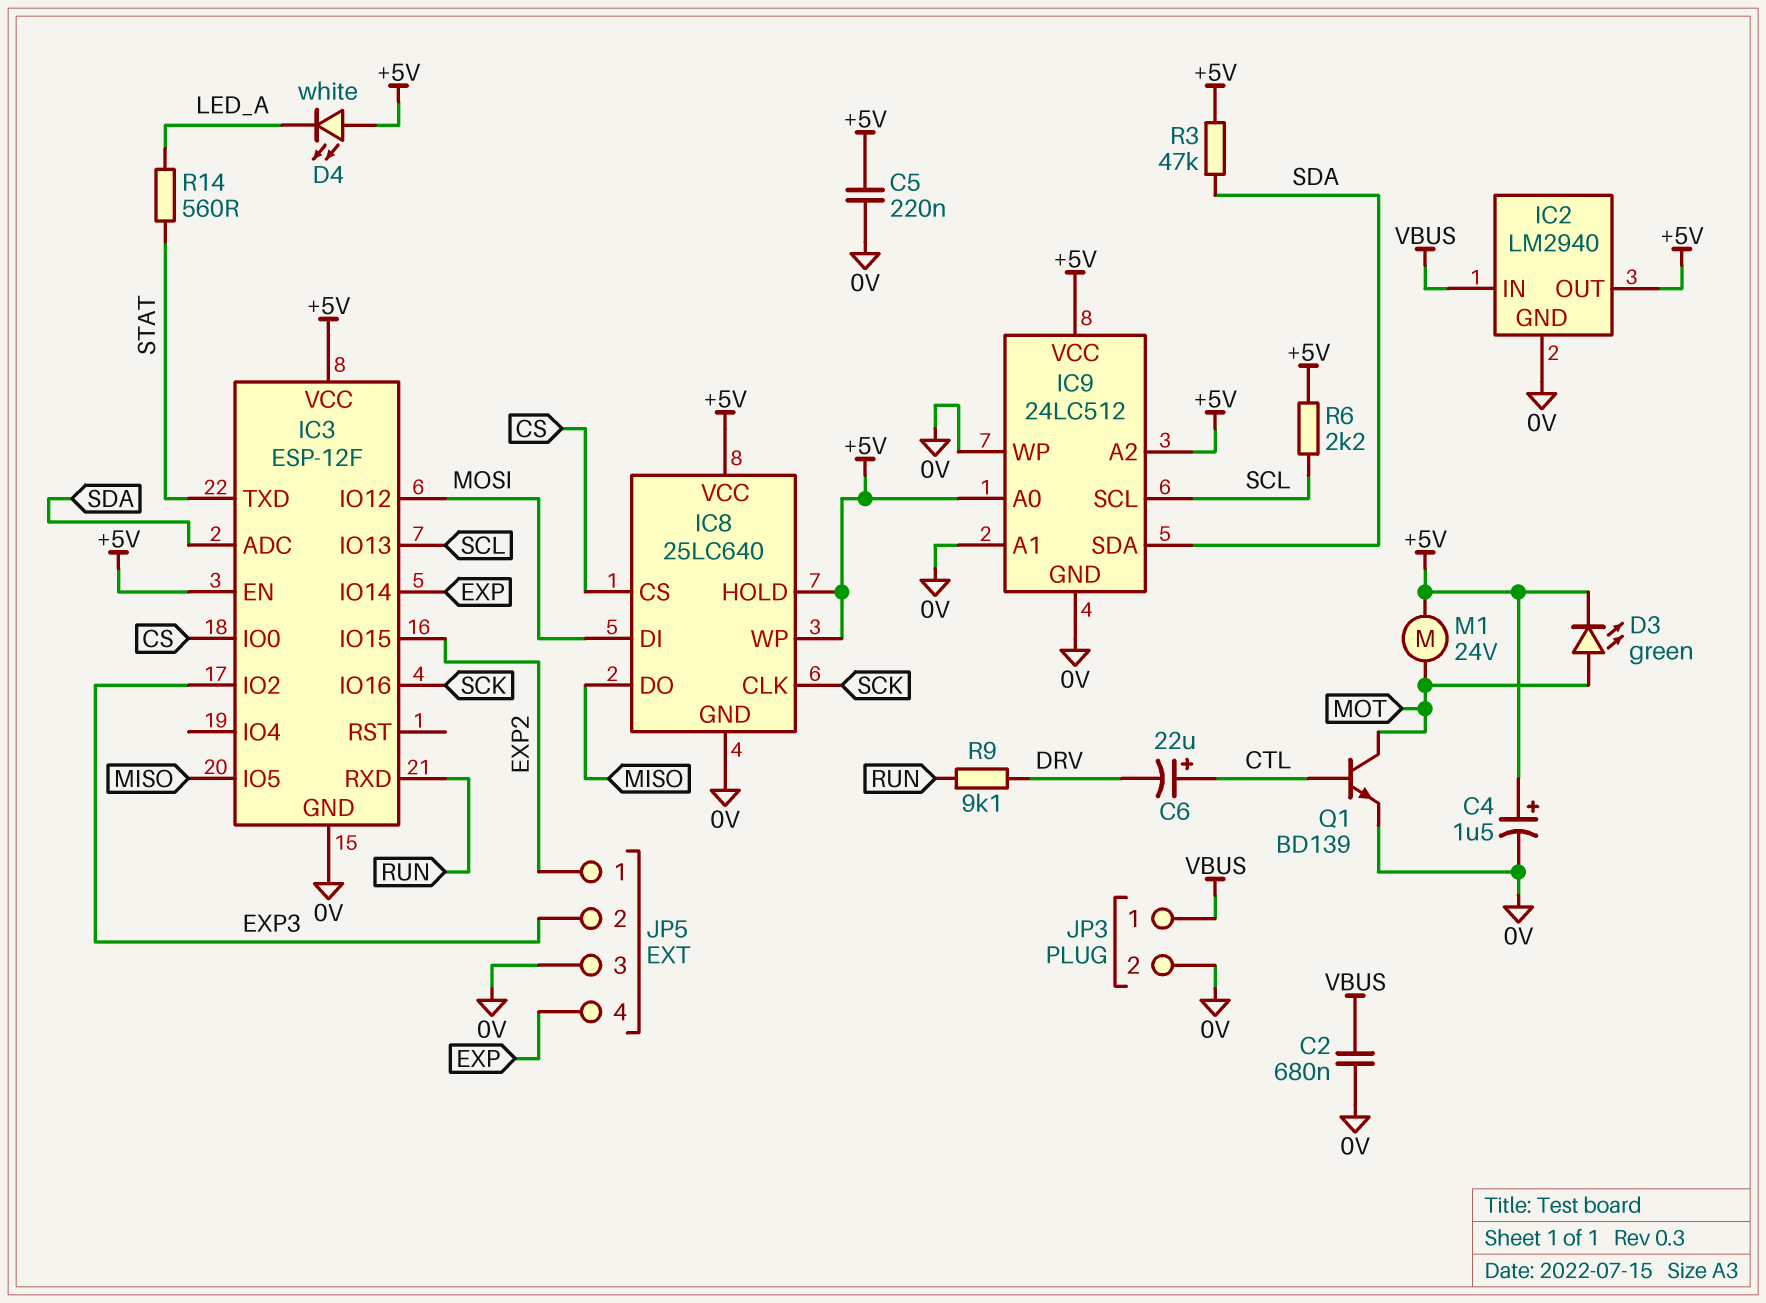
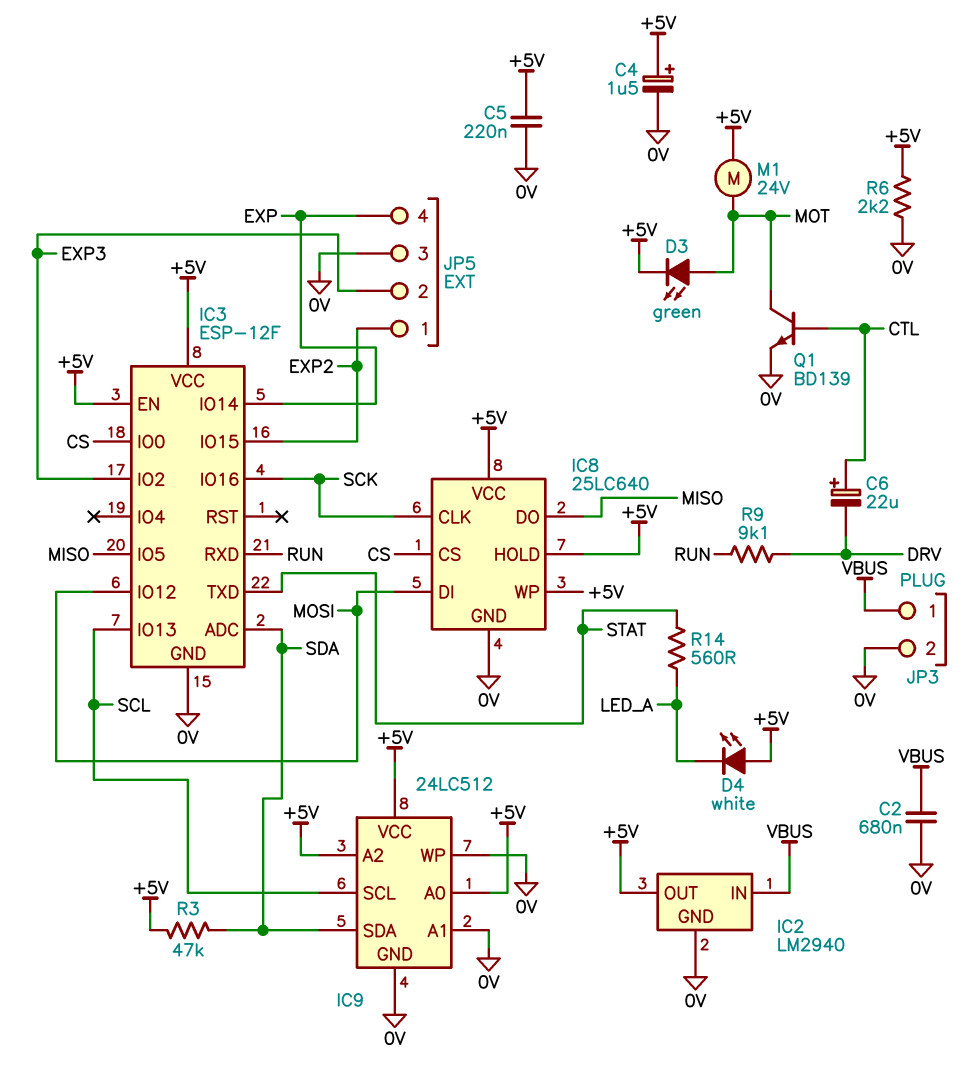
R6: 2.2k (+5V, SCL) -> 2.2k (+5V, 0V)

